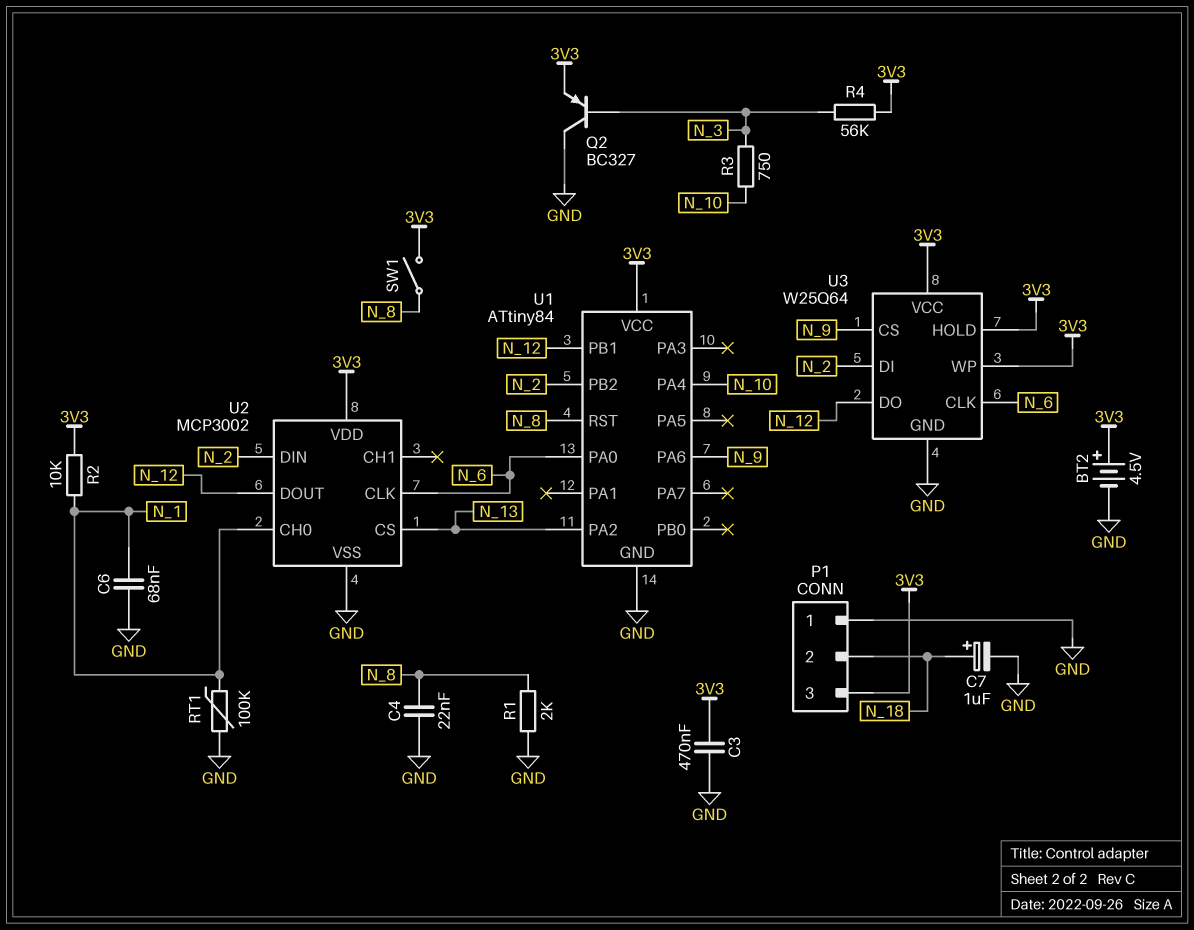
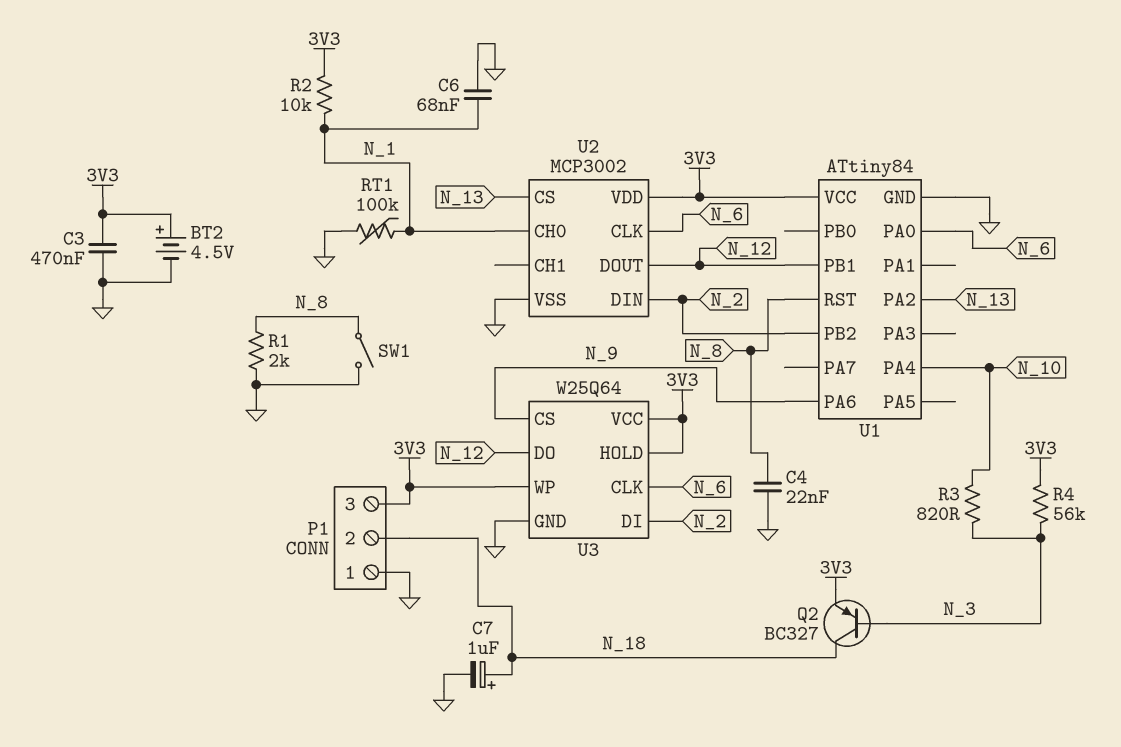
Q2: PNP BC327 (B N_3, C GND, E 3V3) -> PNP BC327 (B N_3, C N_18, E 3V3)
R3: 750 (N_3, N_10) -> 820 (N_3, N_10)
SW1: switch (3V3, N_8) -> switch (GND, N_8)

